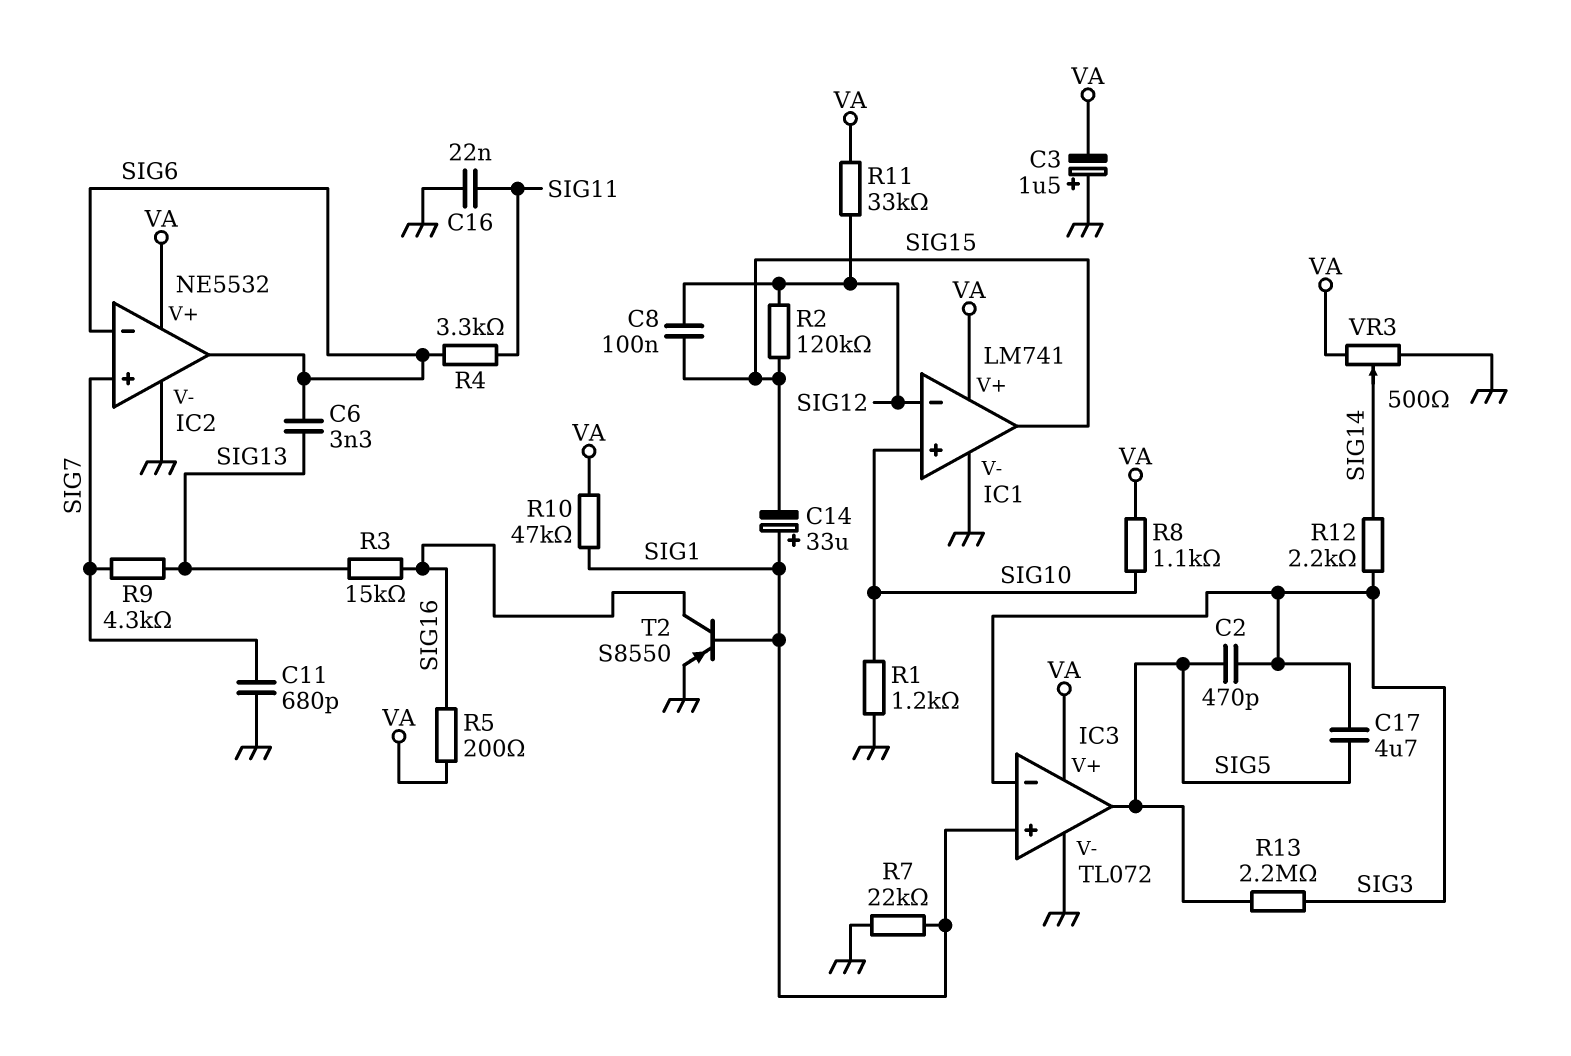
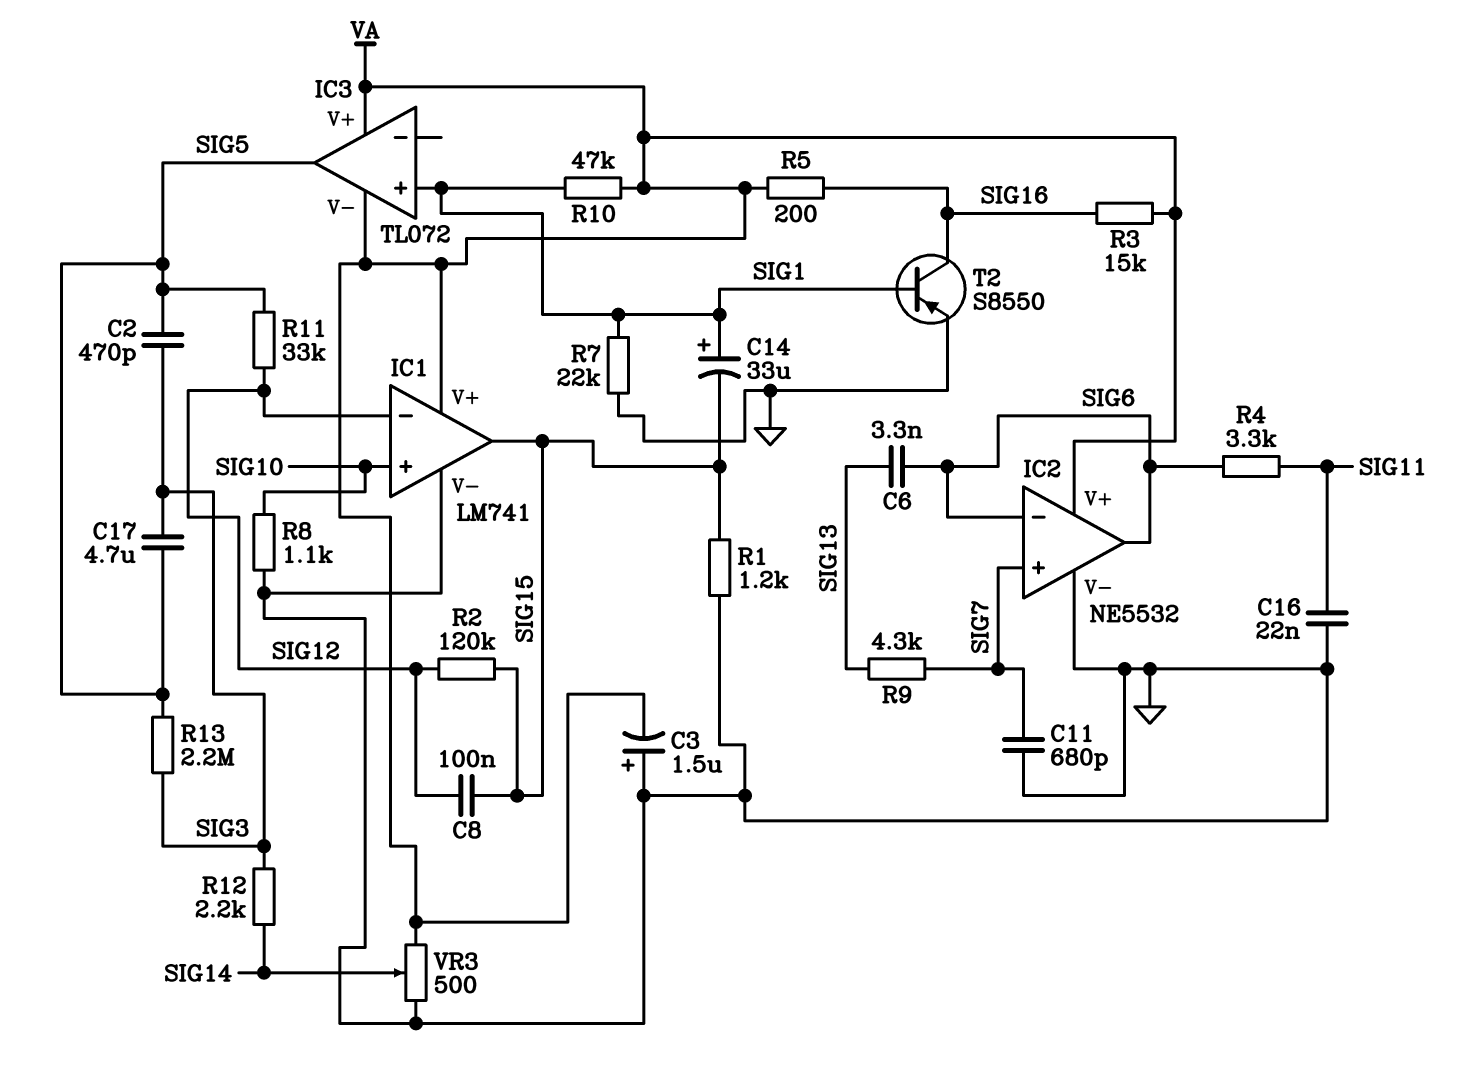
IC3 pin V-: GND -> VA
IC3 pin in-: SIG3 -> none
R1: 1.2k (GND, SIG10) -> 1.2k (GND, SIG15)
R3: 15k (SIG13, SIG16) -> 15k (SIG16, VA)
R8: 1.1k (SIG10, VA) -> 1.1k (GND, SIG10)
R11: 33k (SIG12, VA) -> 33k (SIG5, SIG12)

